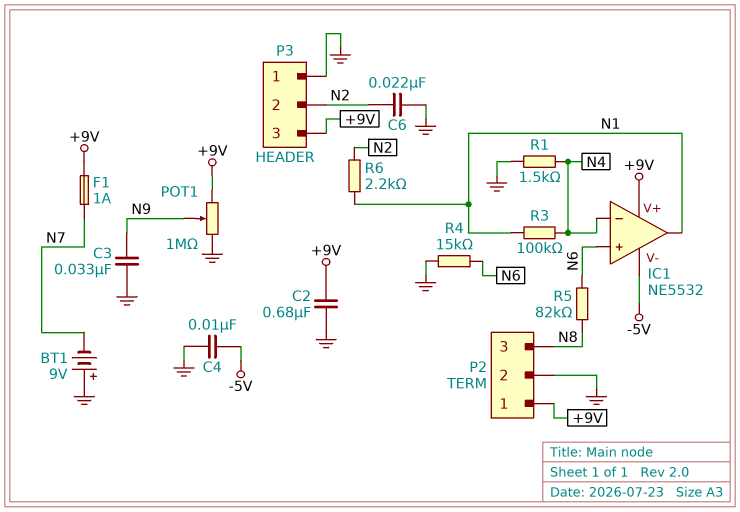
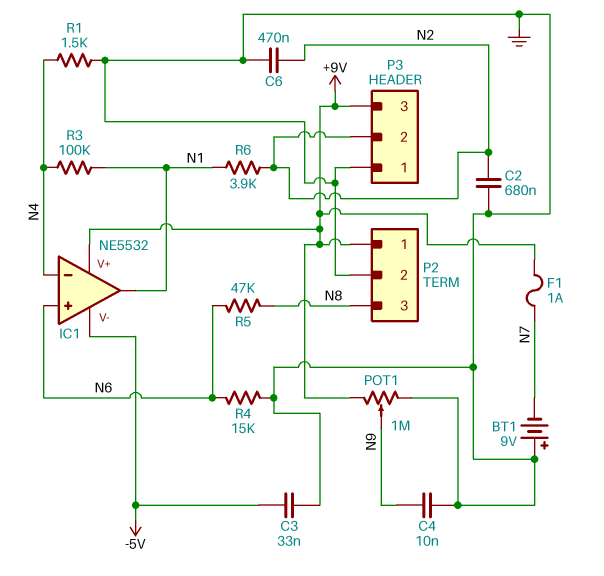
C2: 680nF (+9V, GND) -> 680nF (GND, N2)
C3: 33nF (GND, N9) -> 33nF (-5V, GND)
C4: 10nF (-5V, GND) -> 10nF (GND, N9)
C6: 22nF (GND, N2) -> 470nF (GND, N2)
R5: 82k (N6, N8) -> 47k (N6, N8)
R6: 2.2k (N1, N2) -> 3.9k (N1, N2)

